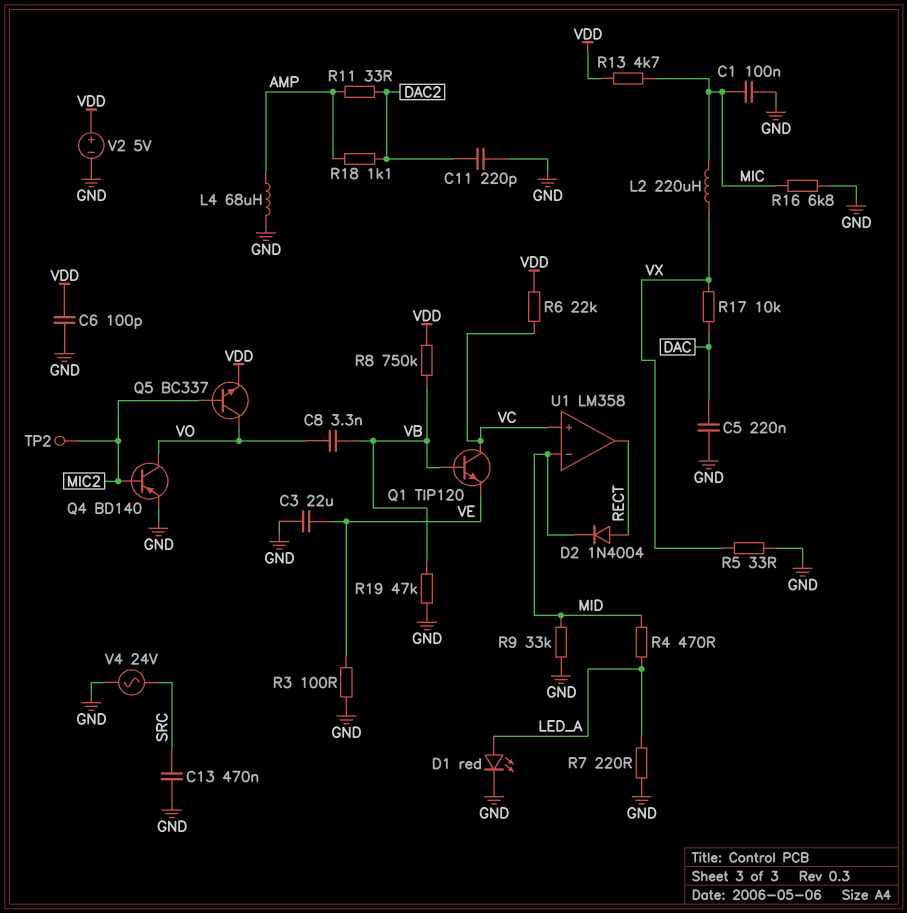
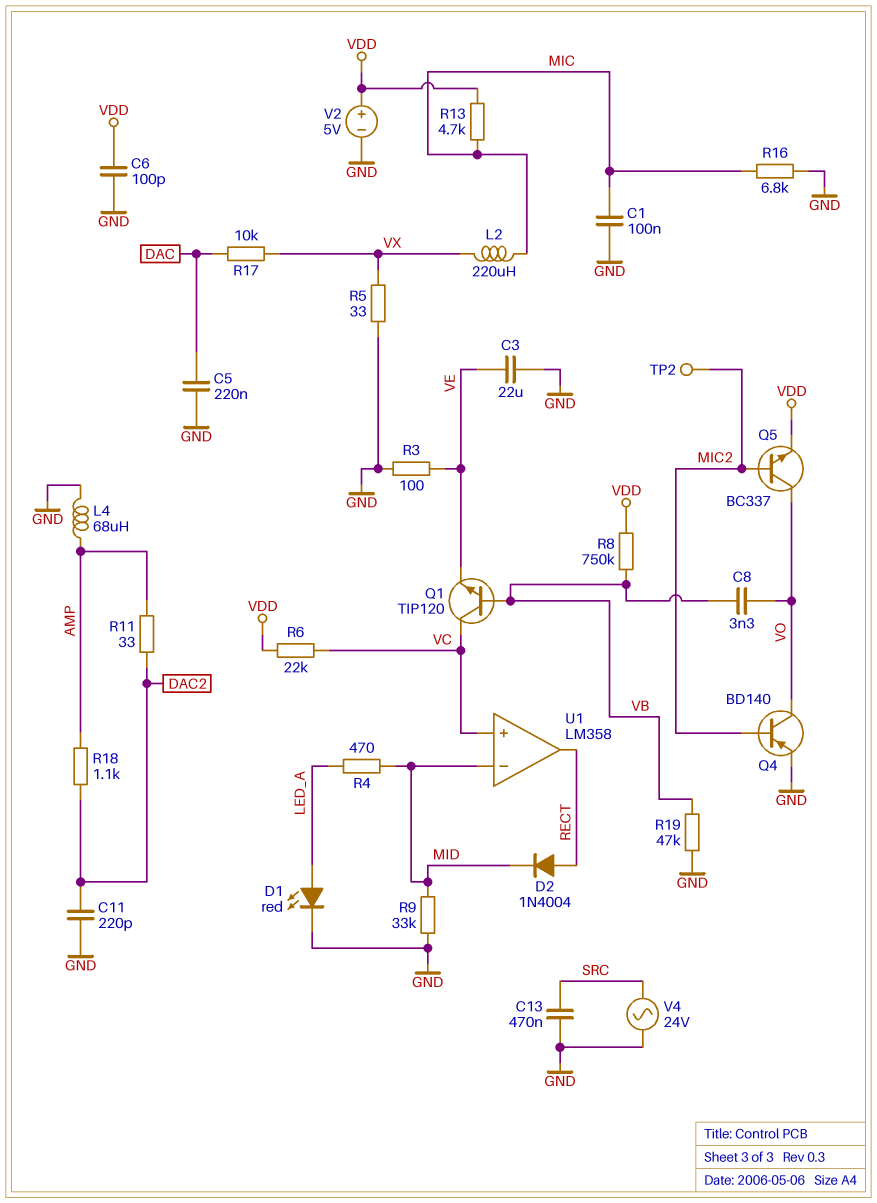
R7: 220 (GND, LED_A) -> none

